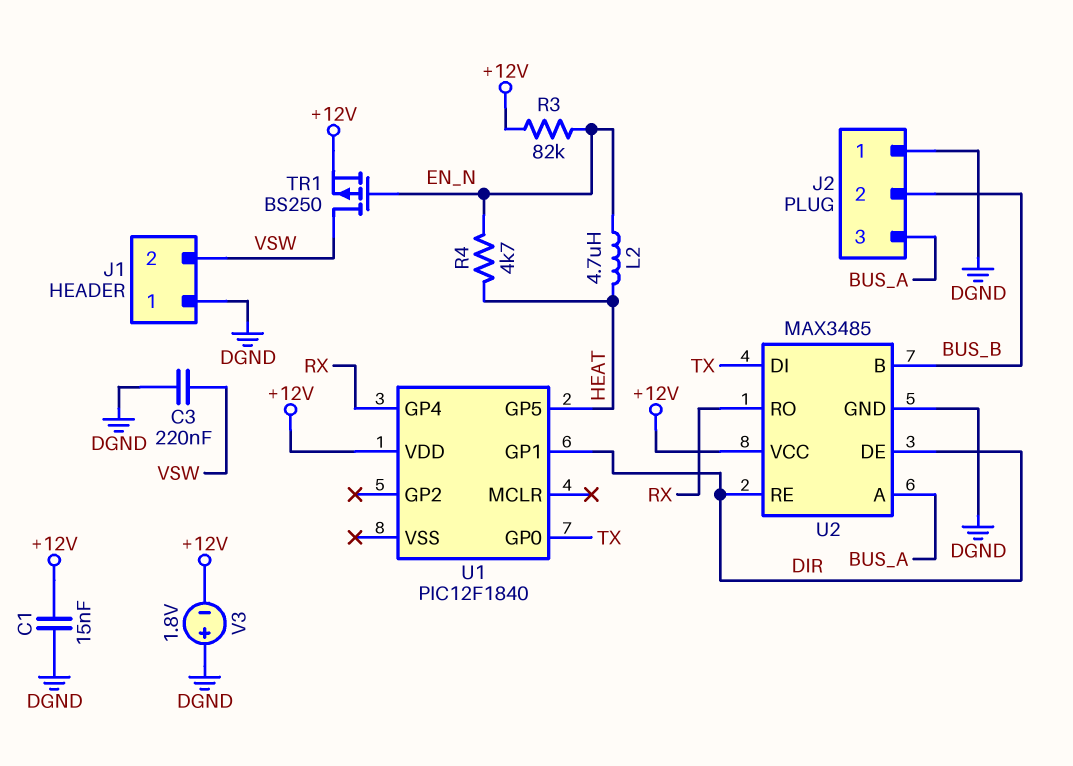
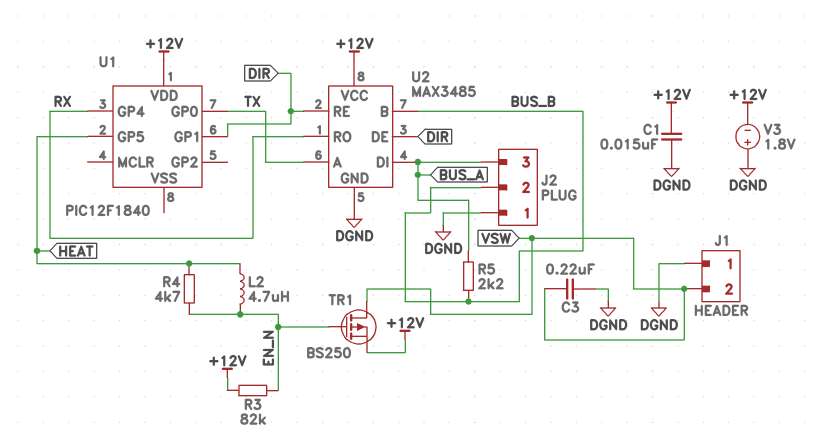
R5: none -> 2.2k (BUS_A, BUS_B)
U2 pin A: BUS_A -> TX
U2 pin DI: TX -> BUS_A

